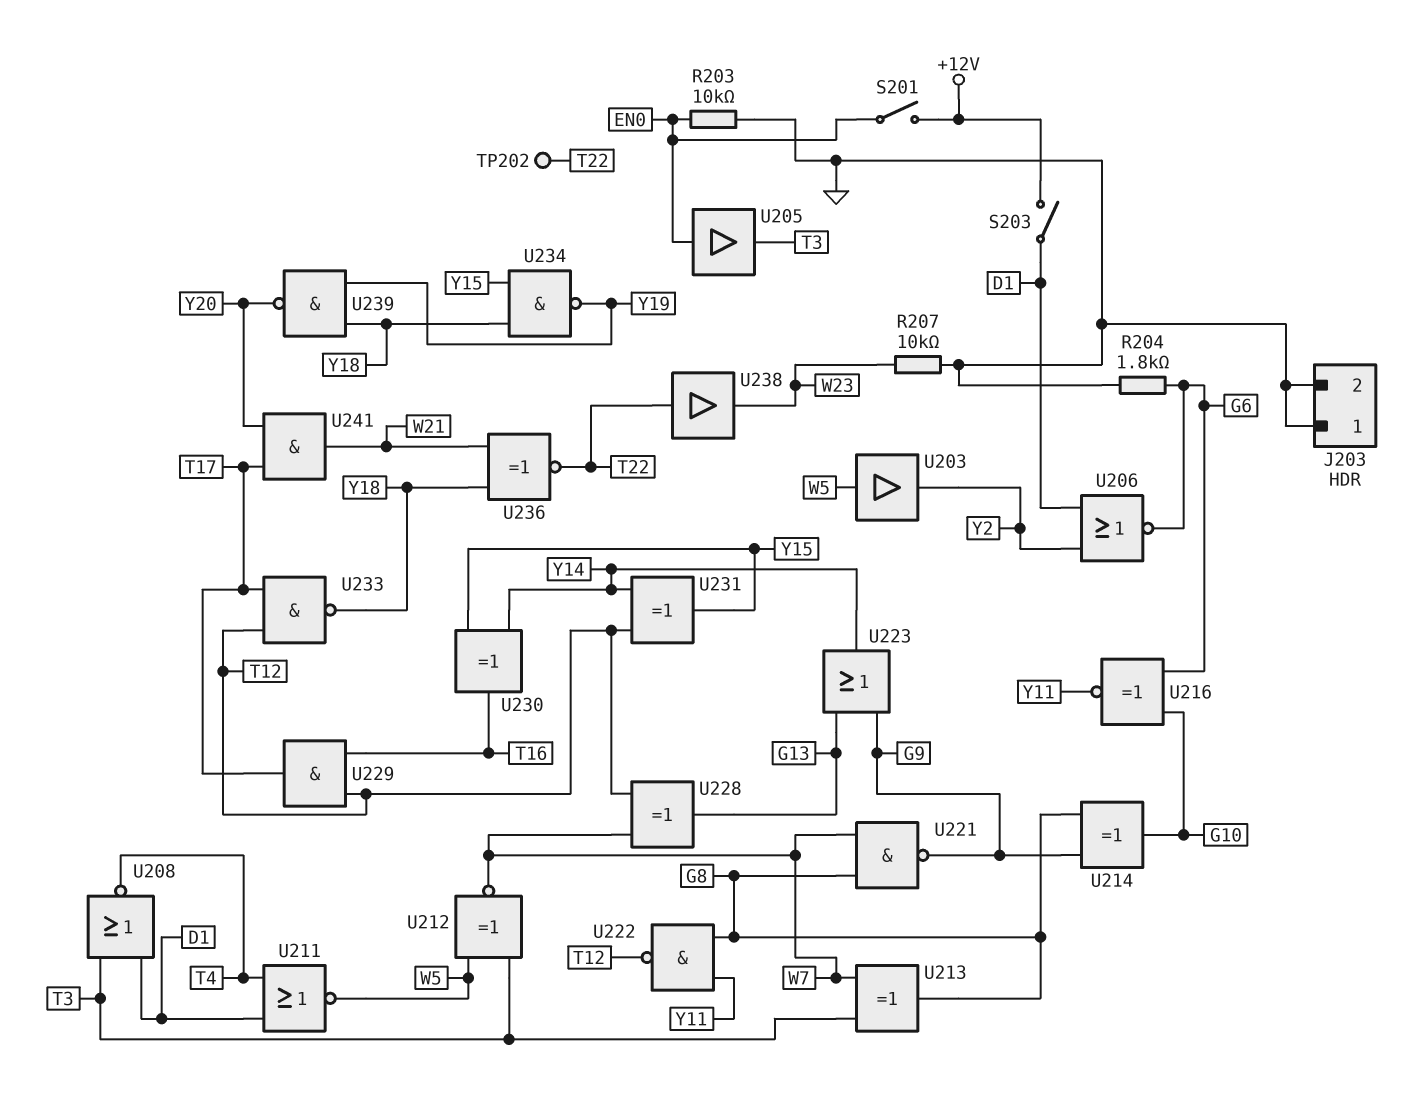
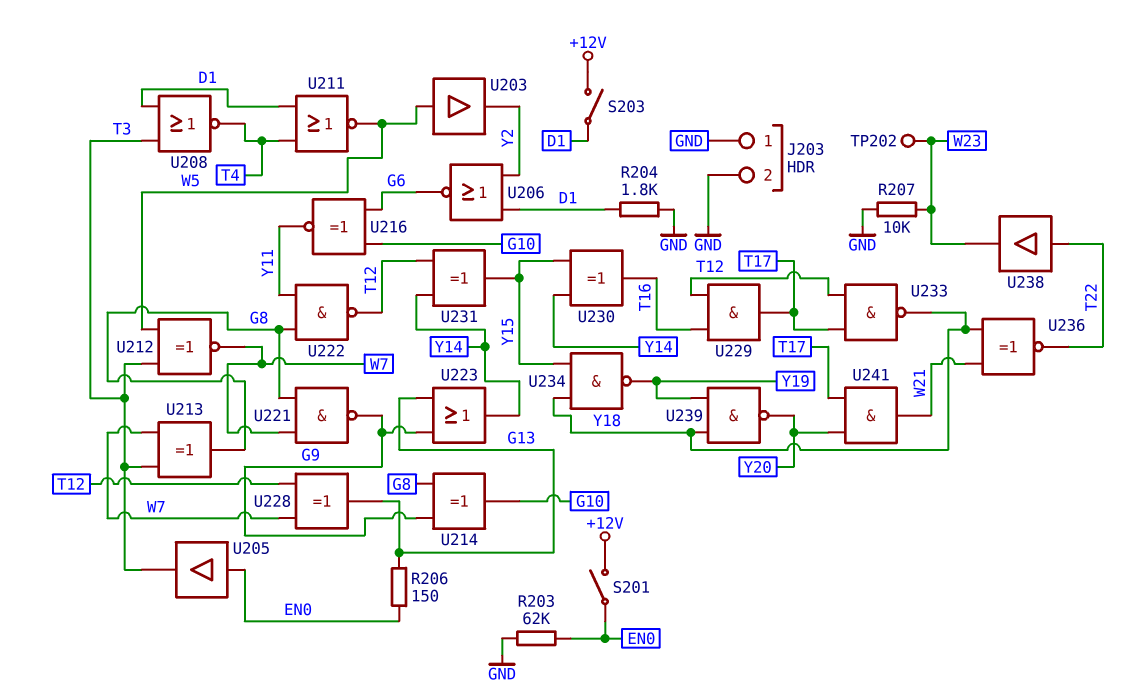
R203: 10k (EN0, GND) -> 62k (EN0, GND)
R204: 1.8k (G6, GND) -> 1.8k (D1, GND)
R206: none -> 150 (EN0, G13)
TP202: test point (T22) -> test point (W23)

